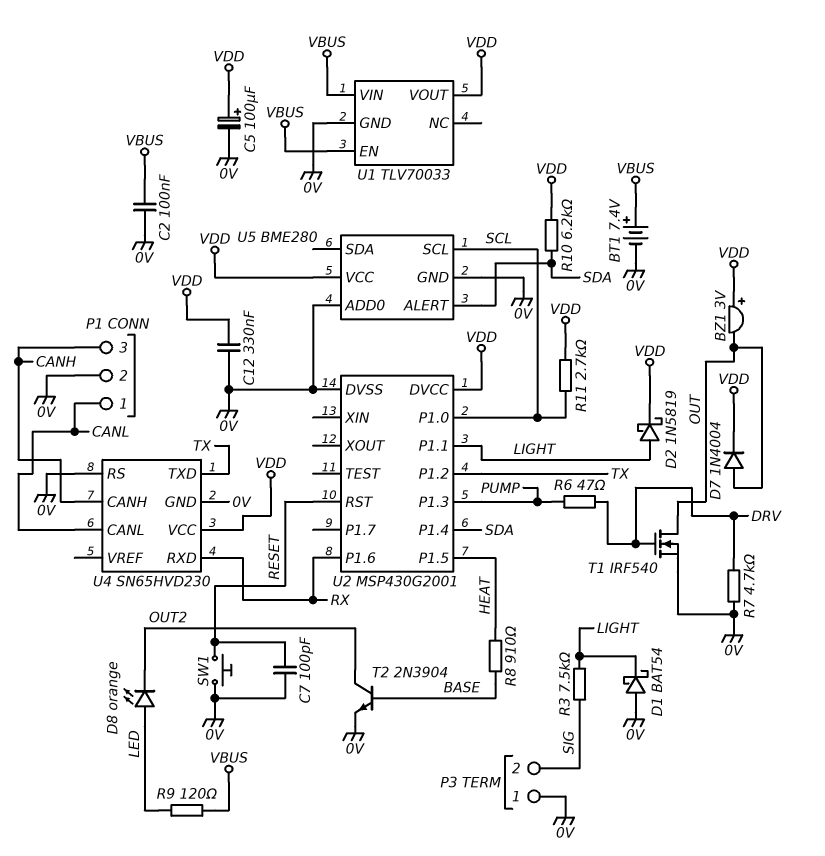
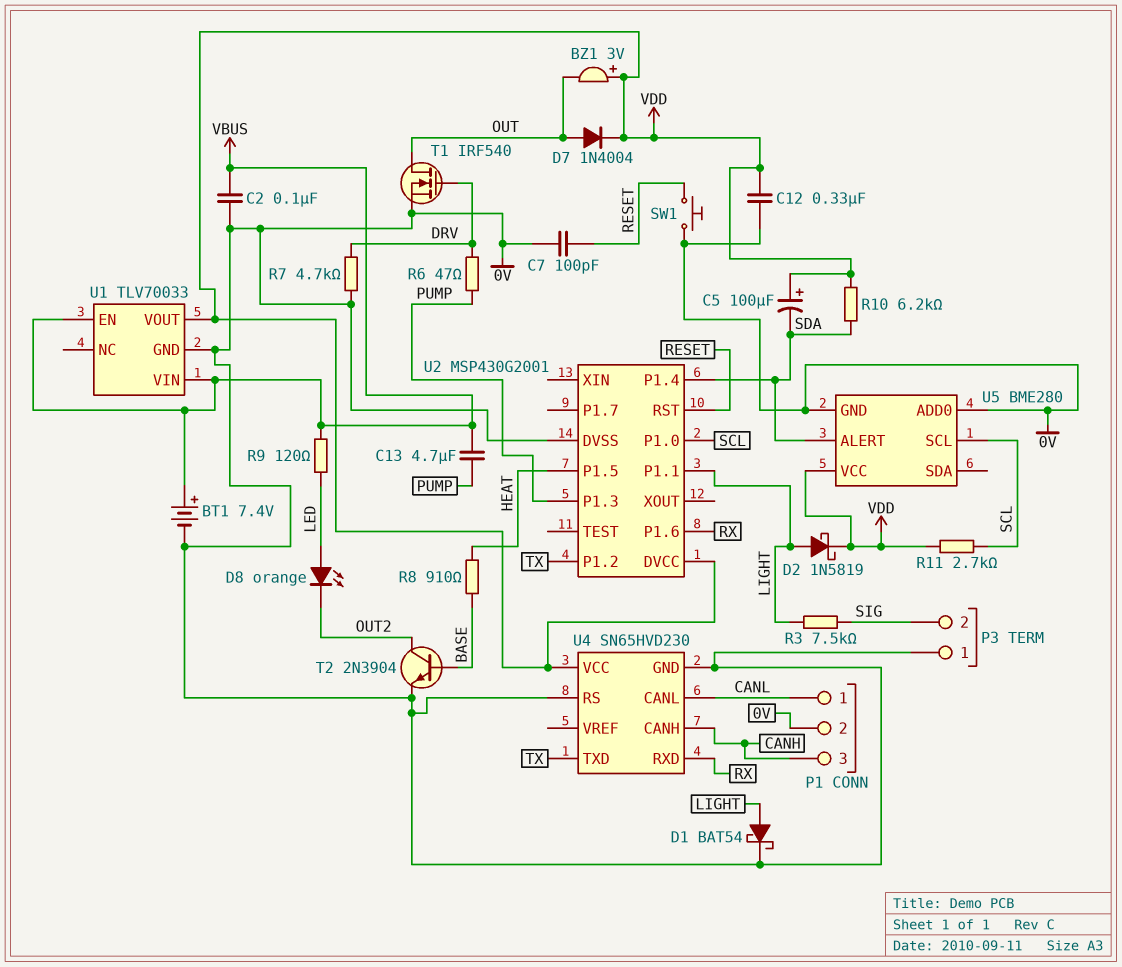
C5: 100uF (plus VDD, minus 0V) -> 100uF (plus VDD, minus SDA)
C13: none -> 4.7uF (PUMP, VBUS)
D1: schottky BAT54 (A 0V, K LIGHT) -> schottky BAT54 (A LIGHT, K 0V)

